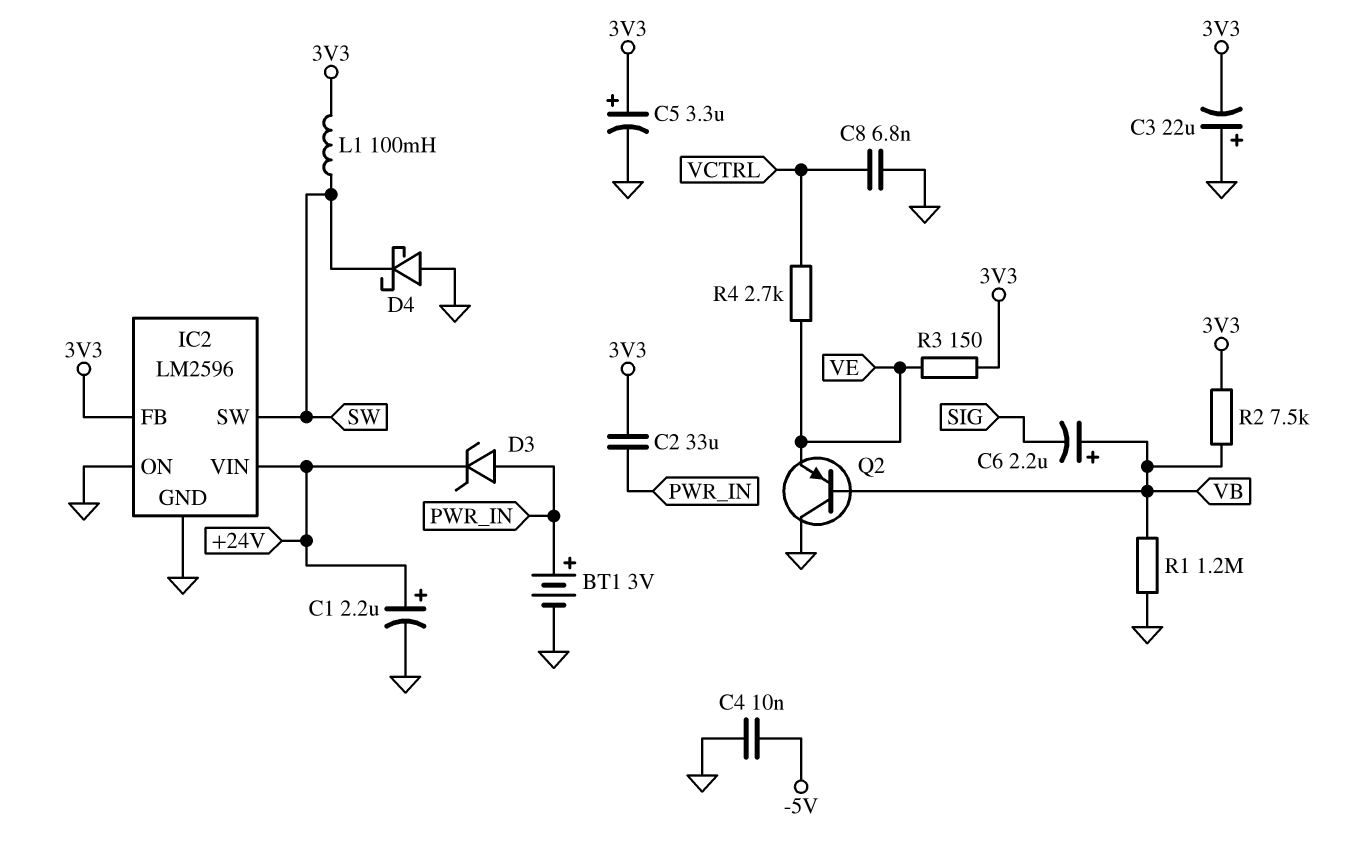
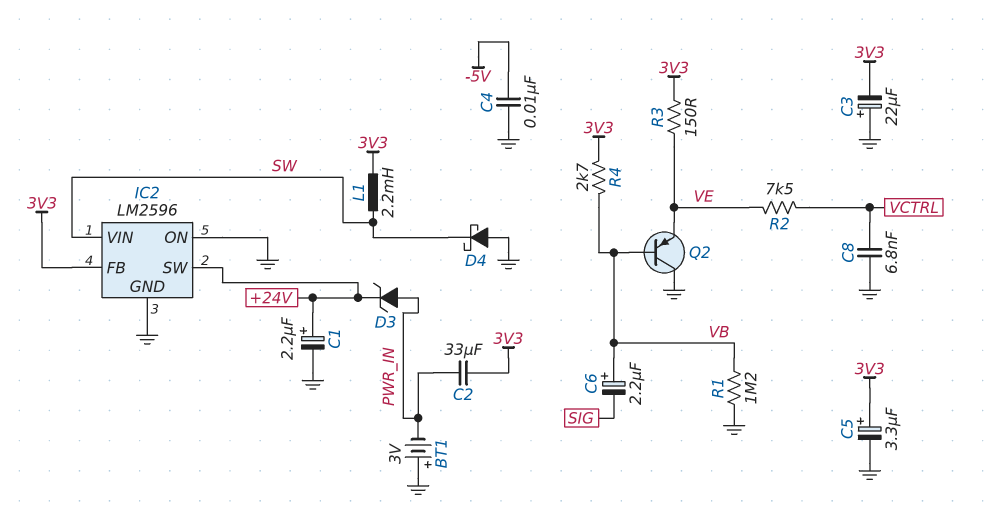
BT1: 3V (plus PWR_IN, minus GND) -> 3V (plus GND, minus PWR_IN)
IC2 pin SW: SW -> +24V
IC2 pin VIN: +24V -> SW
L1: 100mH (3V3, SW) -> 2.2mH (3V3, SW)
R2: 7.5k (3V3, VB) -> 7.5k (VCTRL, VE)
R4: 2.7k (VCTRL, VE) -> 2.7k (3V3, VB)

